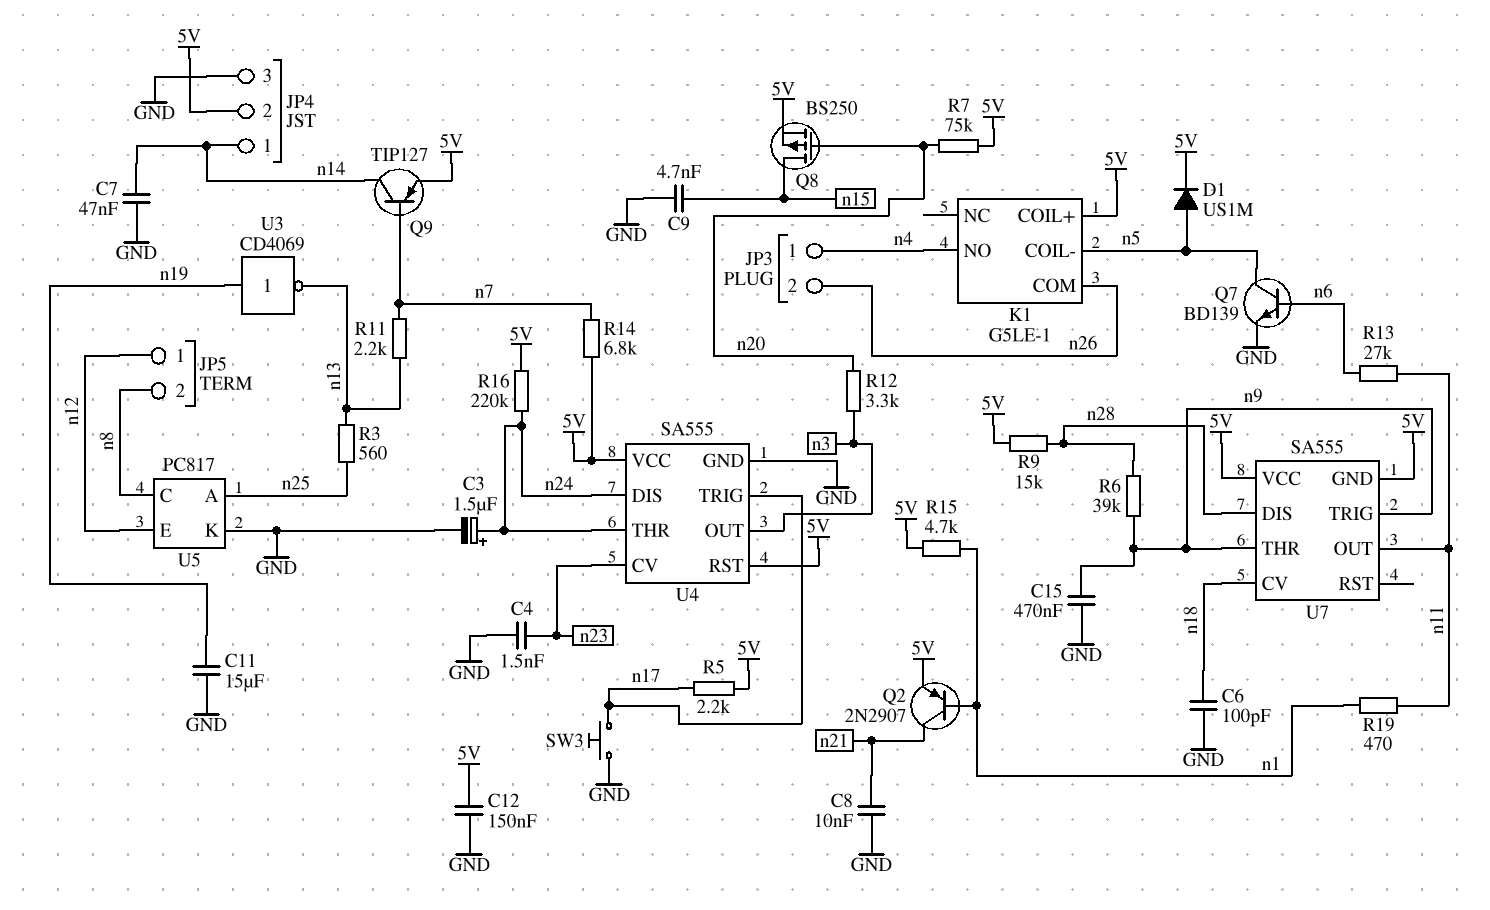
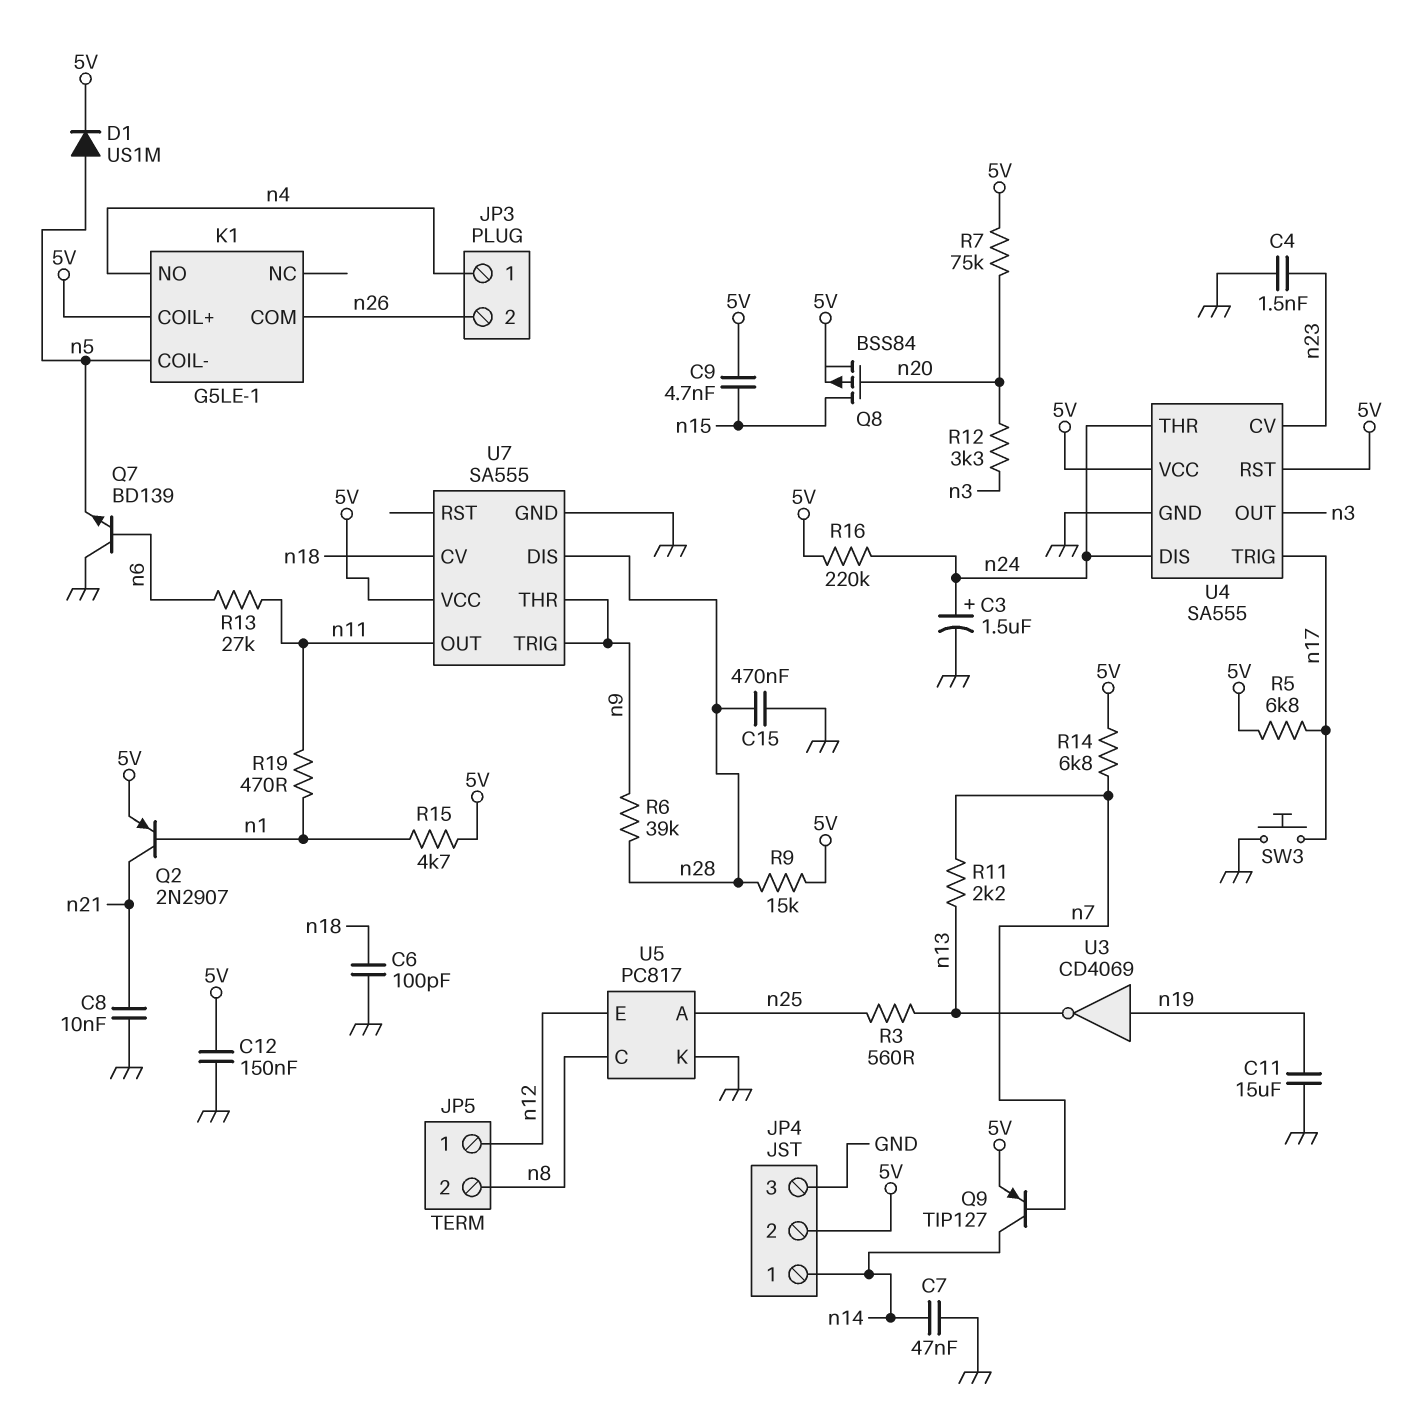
C9: 4.7nF (GND, n15) -> 4.7nF (5V, n15)
C15: 470nF (GND, n9) -> 470nF (GND, n28)
Q7: NPN BD139 (B n6, C n5, E GND) -> NPN BD139 (B n6, C GND, E n5)
Q8: PMOS BS250 (G n20, D n15, S 5V) -> PMOS BSS84 (G n20, D n15, S 5V)
R5: 2.2k (5V, n17) -> 6.8k (5V, n17)
U7 pin GND: 5V -> GND

